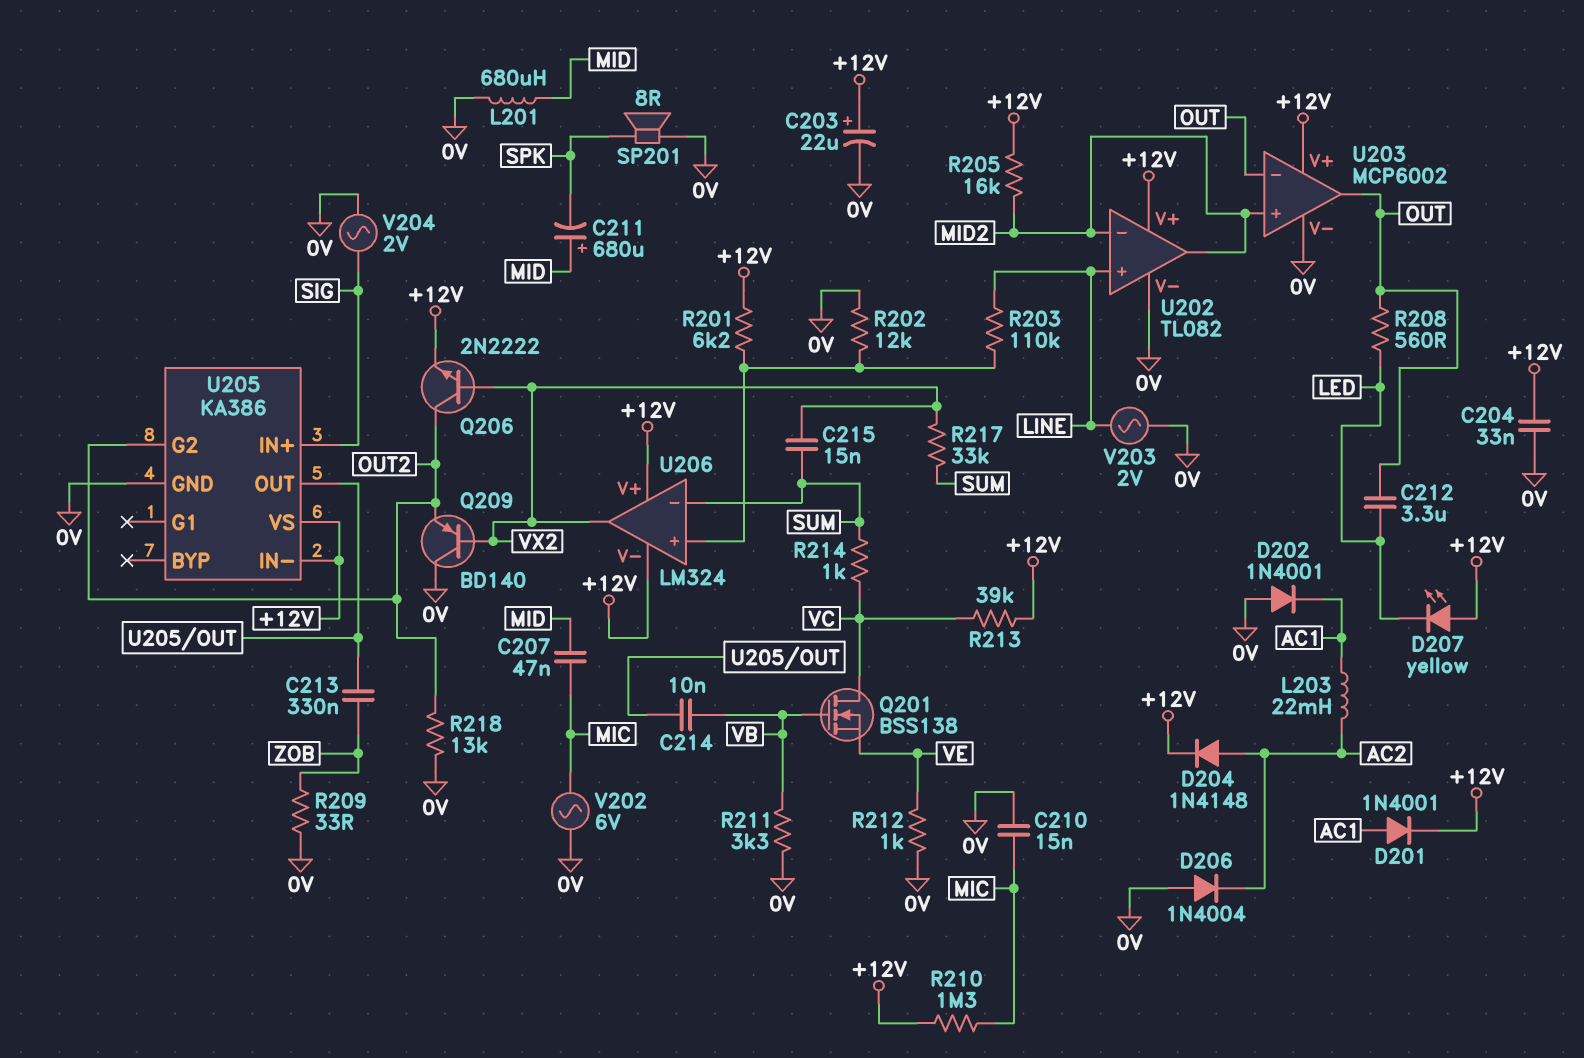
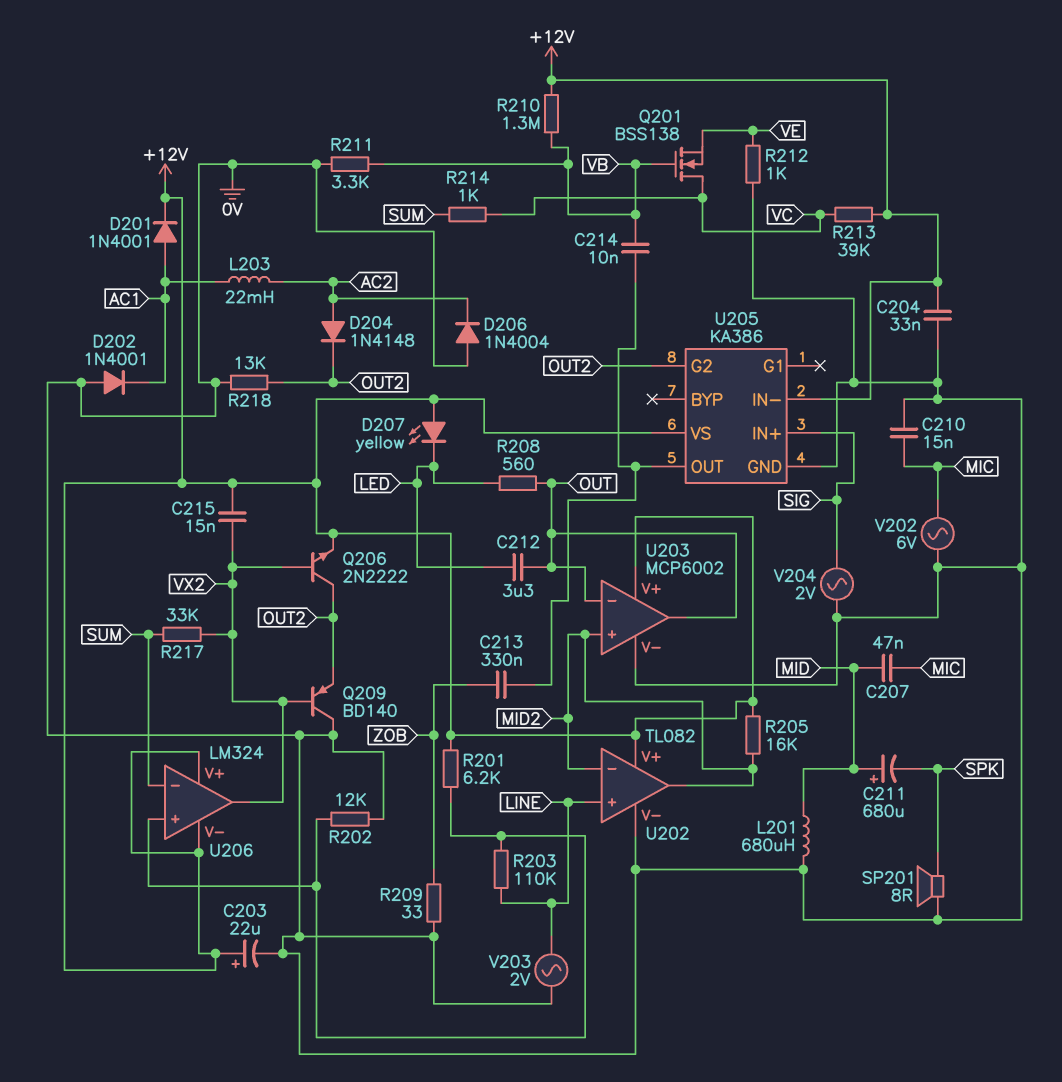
C215: 15nF (SUM, VX2) -> 15nF (+12V, VX2)
D204: diode 1N4148 (A AC2, K +12V) -> diode 1N4148 (A AC2, K OUT2)
R210: 1.3M (+12V, MIC) -> 1.3M (+12V, VB)

